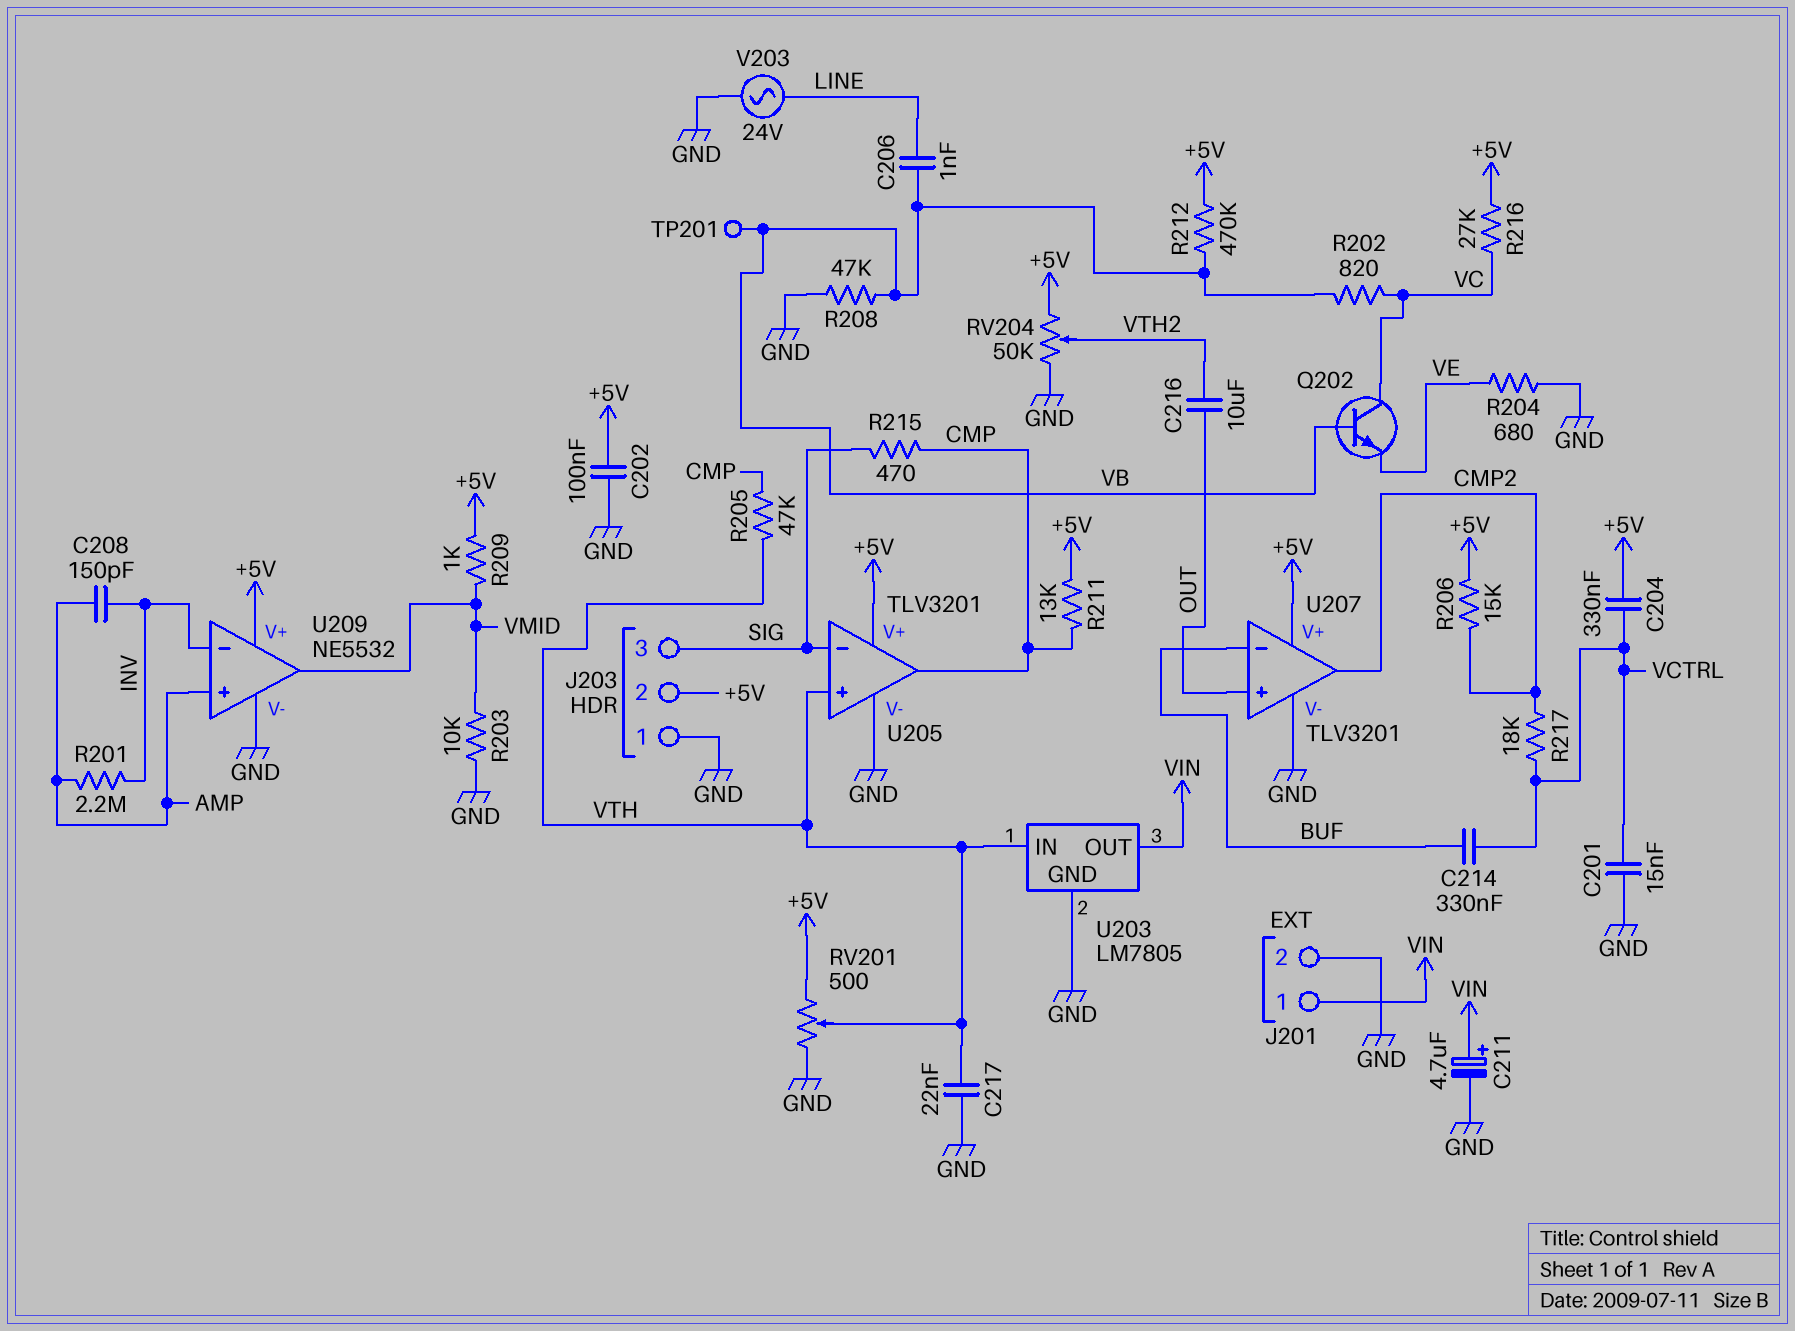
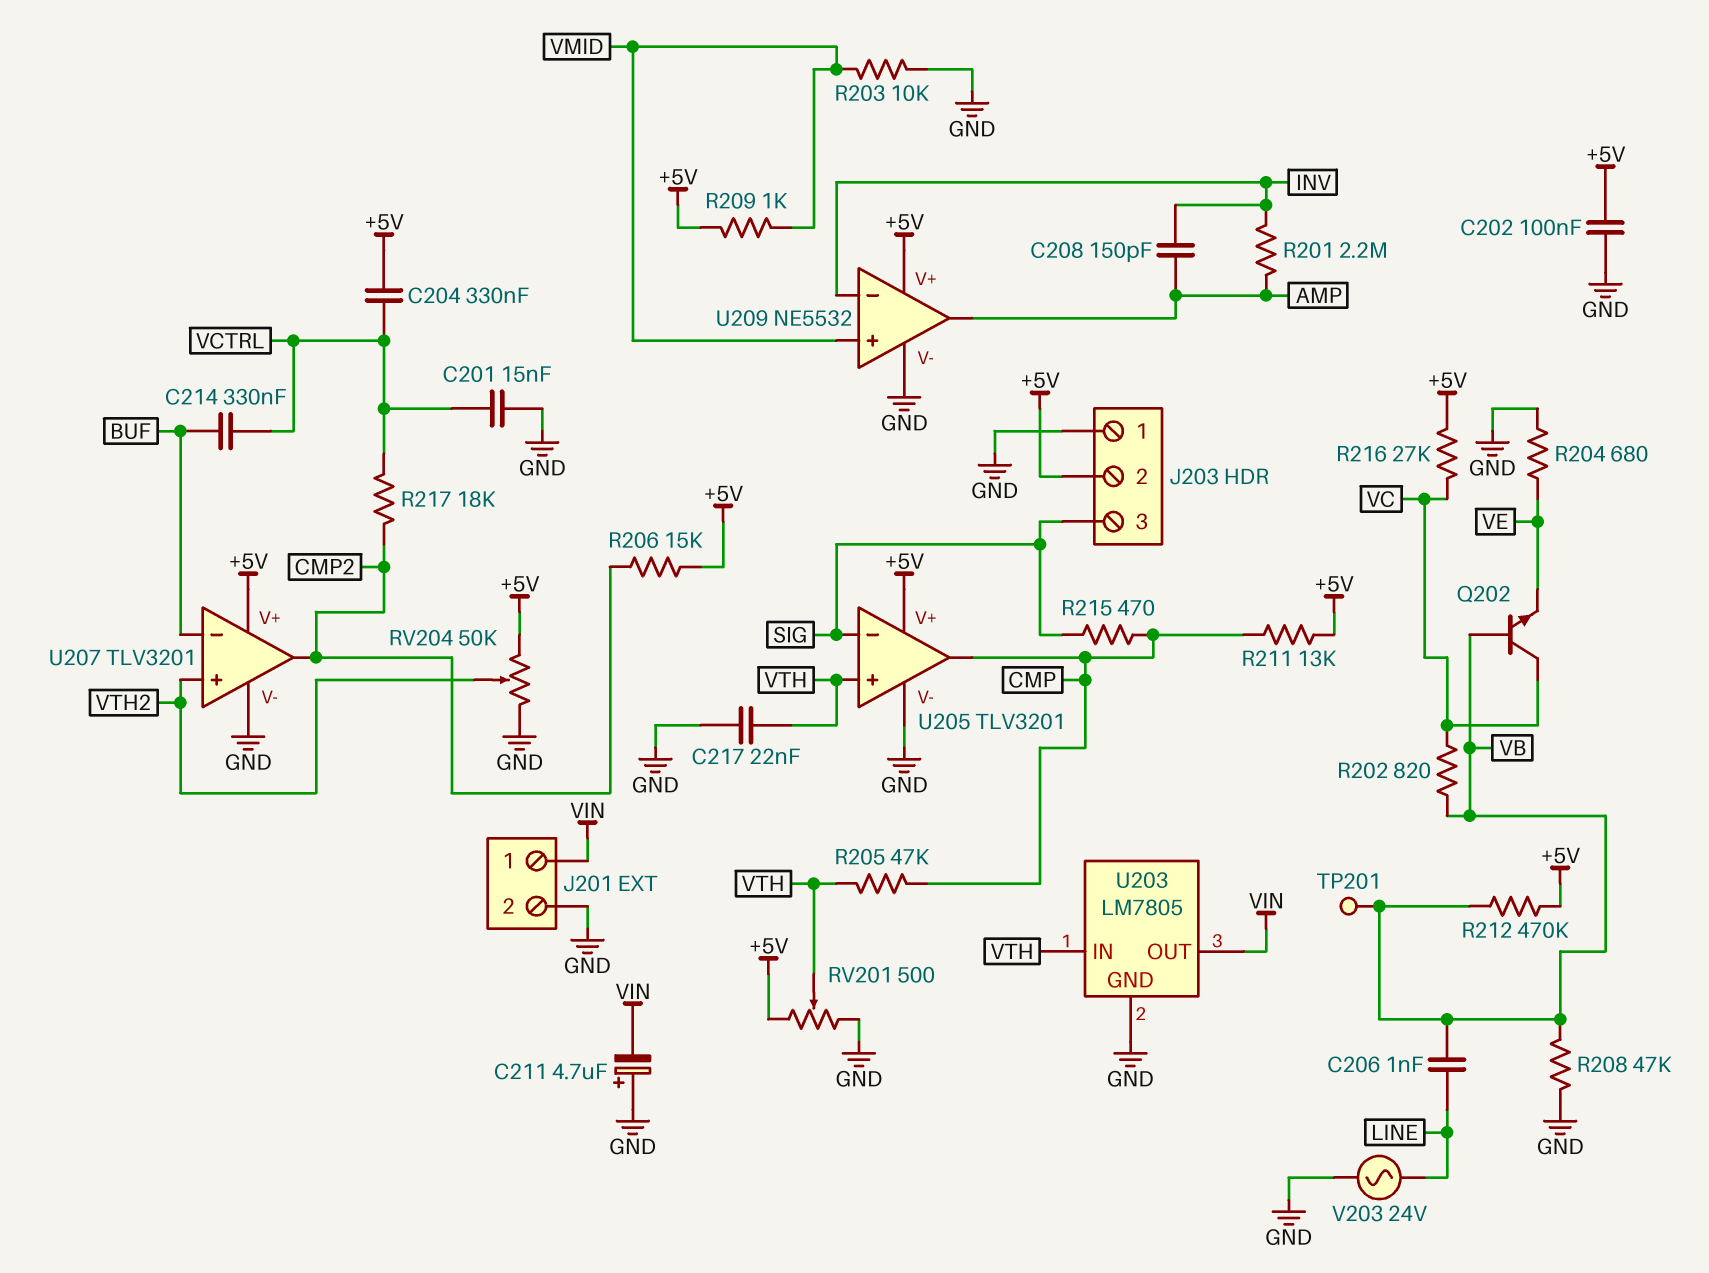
C211: 4.7uF (plus VIN, minus GND) -> 4.7uF (plus GND, minus VIN)
C216: 10uF (OUT, VTH2) -> none
U207 pin in+: OUT -> VTH2
U209 pin in+: AMP -> VMID
U209 pin out: VMID -> AMP

